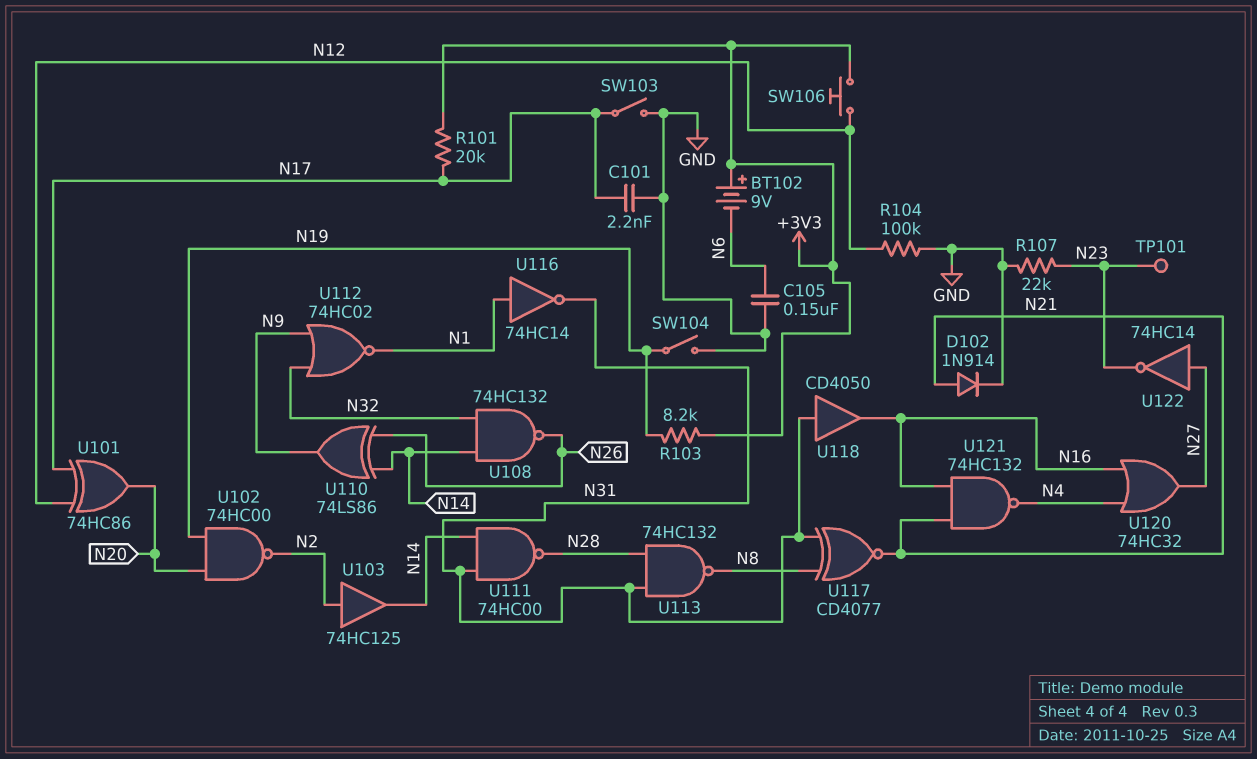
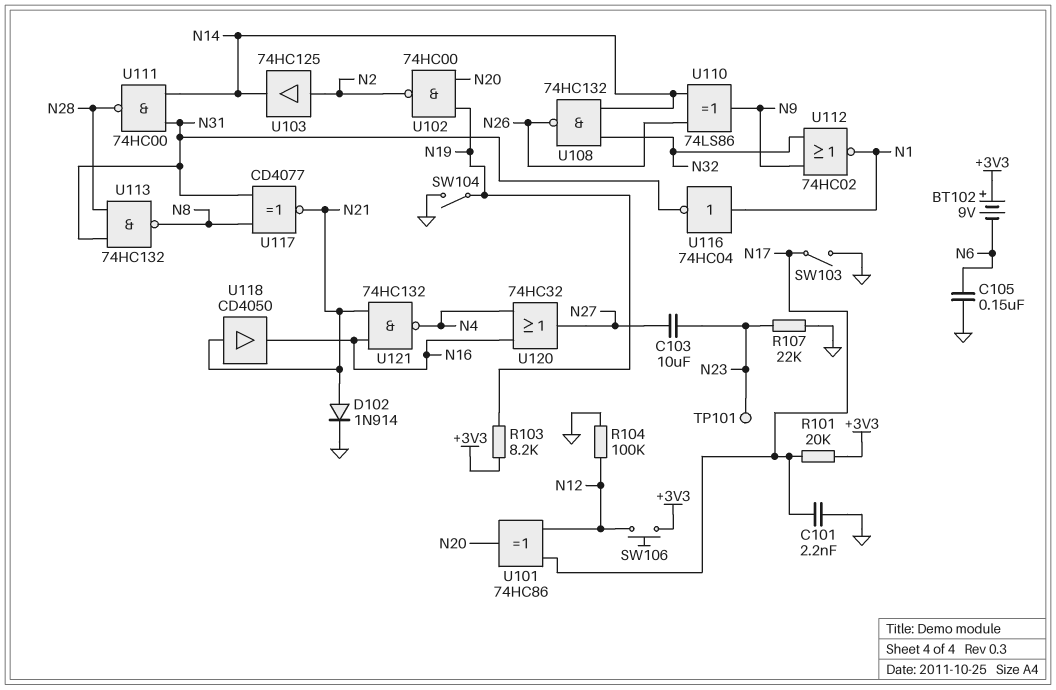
C103: none -> 10uF (N23, N27)
U116: NOT 74HC14 (in N1, out N31) -> NOT 74HC04 (in N1, out N31)
U118: buffer CD4050 (in N31, out N16) -> buffer CD4050 (in N21, out N16)
U122: NOT 74HC14 (in N27, out N23) -> none

